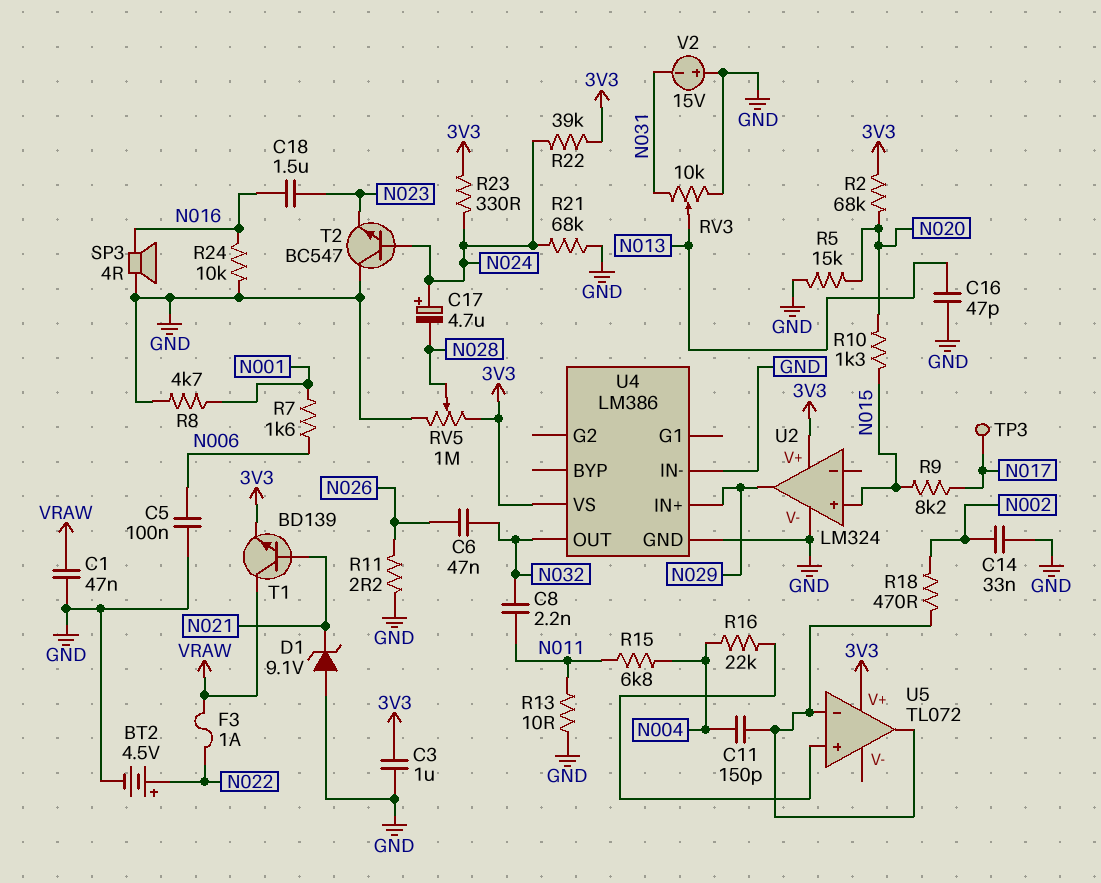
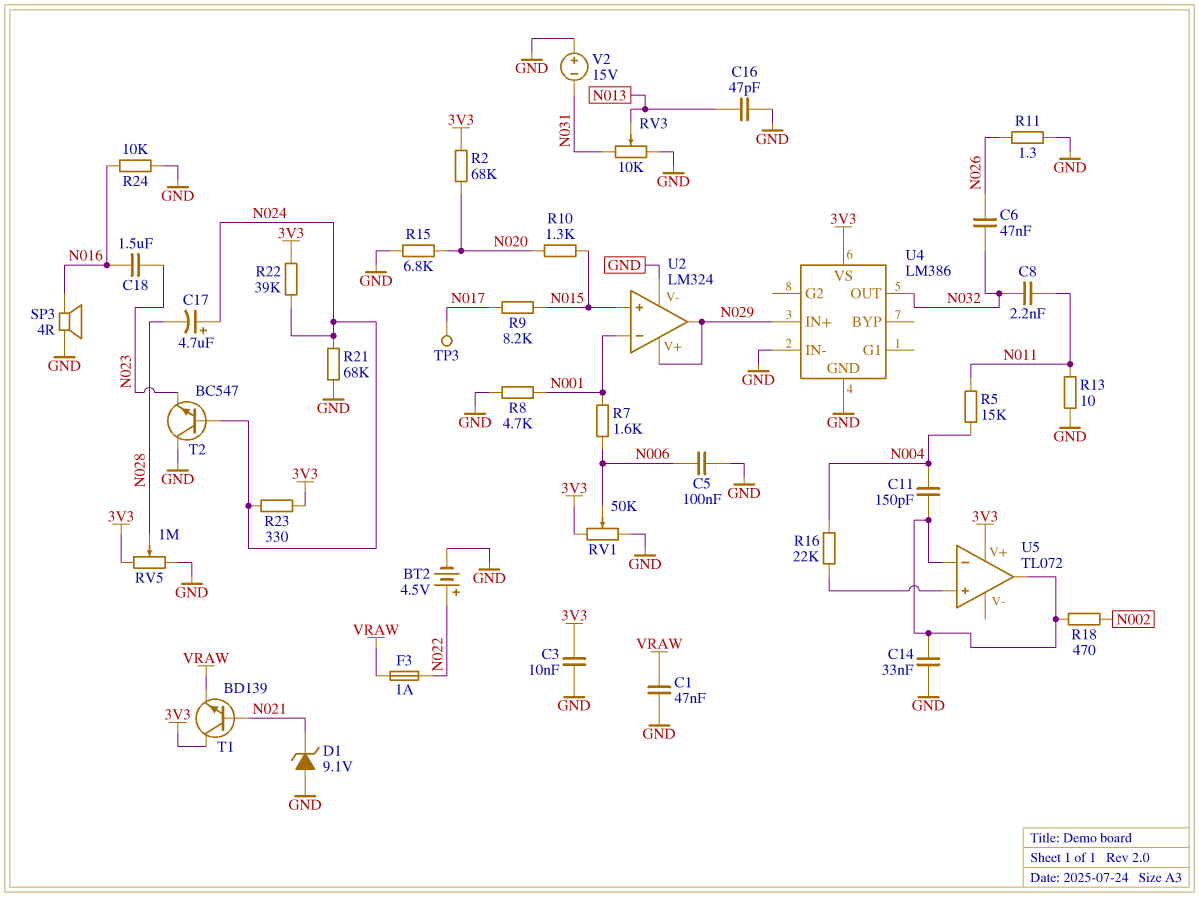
C3: 1uF (3V3, GND) -> 10nF (3V3, GND)
C14: 33nF (GND, N002) -> 33nF (GND, U5/in-)
R5: 15k (GND, N020) -> 15k (N004, N011)
R11: 2.2 (GND, N026) -> 1.3 (GND, N026)
R15: 6.8k (N004, N011) -> 6.8k (GND, N020)
RV1: none -> 50k (3V3, GND, wiper N006)
T1: NPN BD139 (B N021, C VRAW, E 3V3) -> NPN BD139 (B N021, C 3V3, E VRAW)
U2 pin V+: 3V3 -> N029
U2 pin in-: none -> N001

